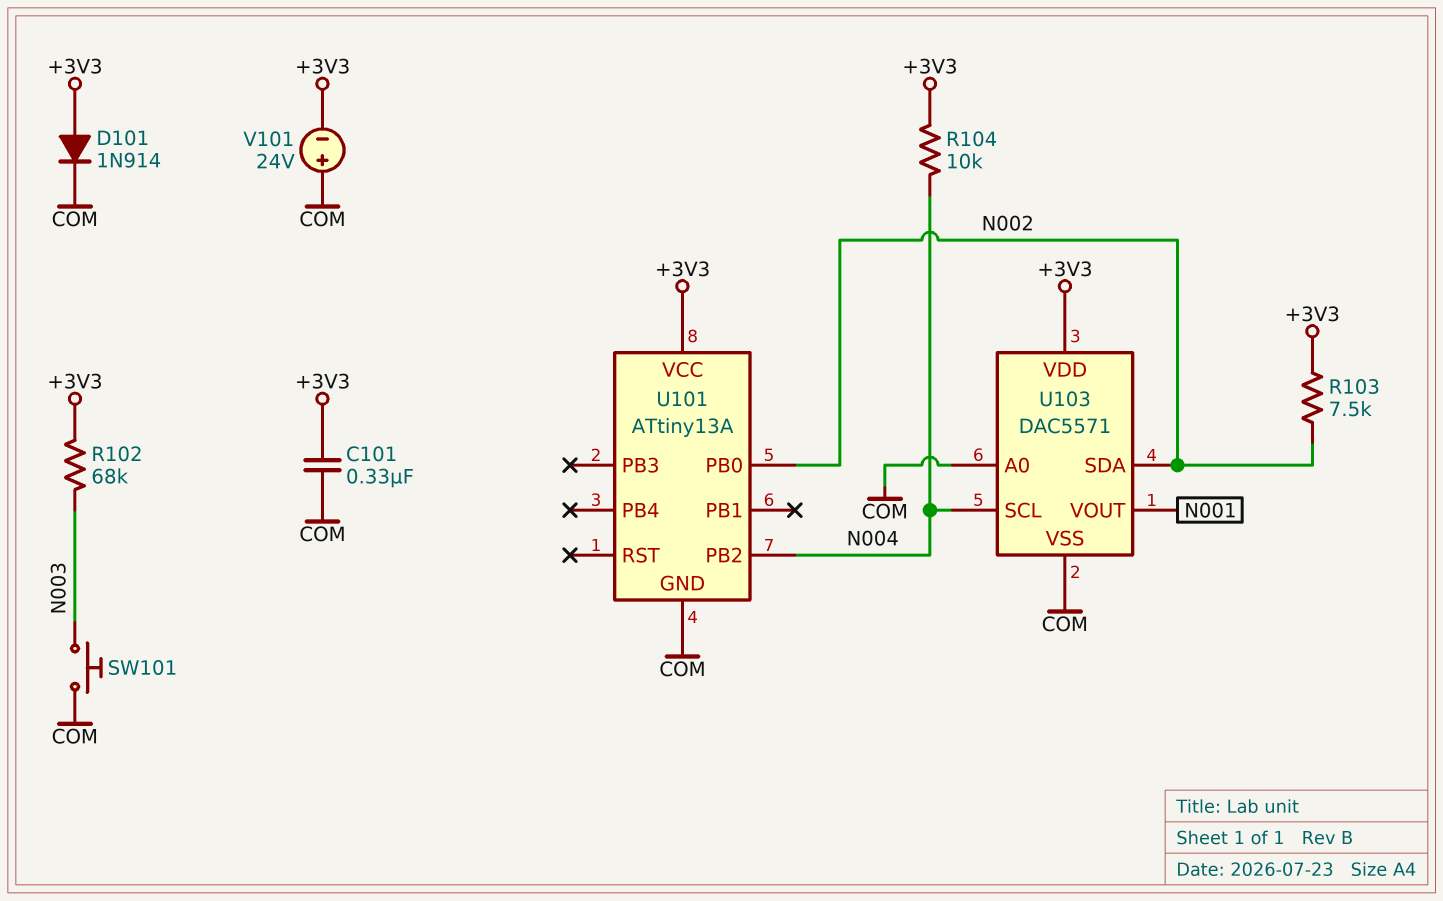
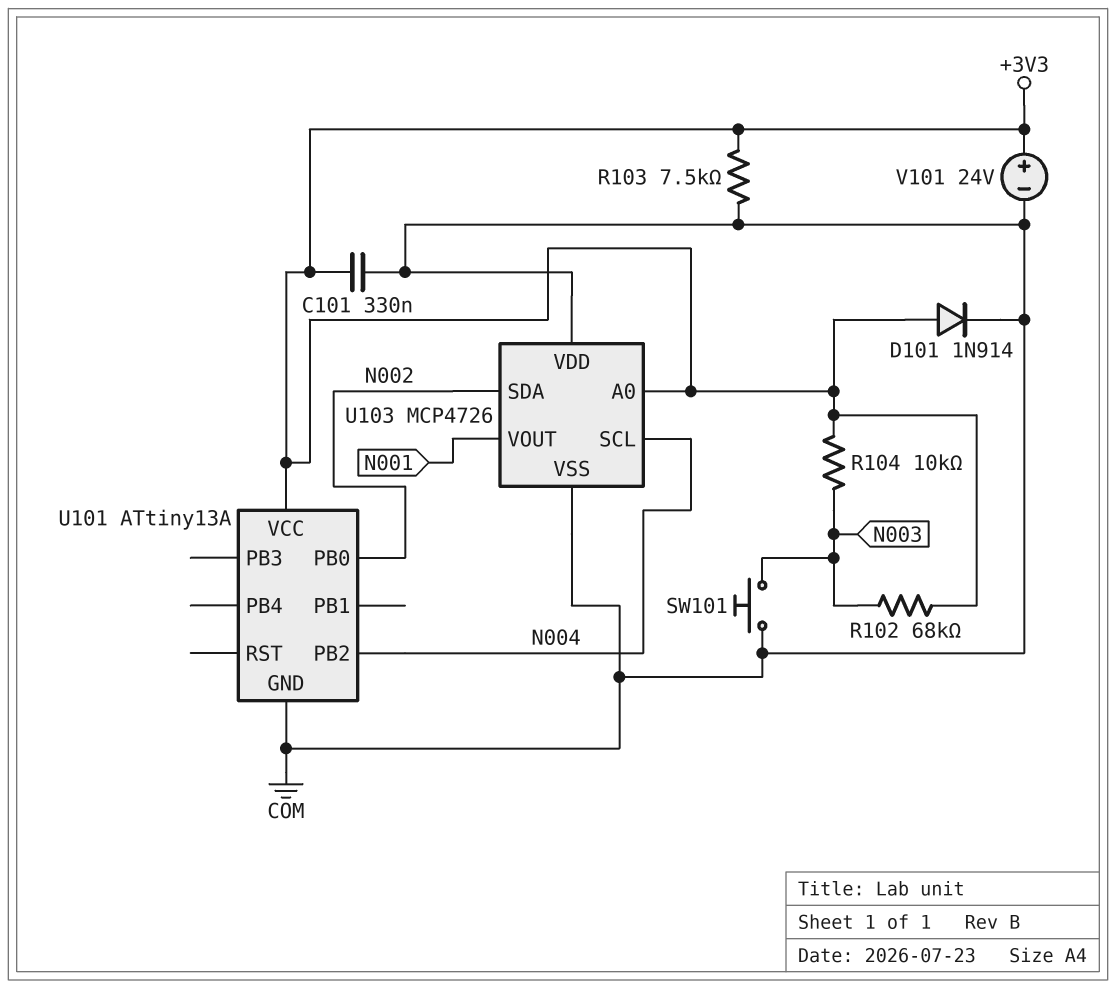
R103: 7.5k (+3V3, N002) -> 7.5k (+3V3, COM)
R104: 10k (+3V3, N004) -> 10k (+3V3, N003)
U103: DAC5571 -> MCP4726
U103 pin A0: COM -> +3V3
U103 pin VDD: +3V3 -> COM
V101: 24V (plus COM, minus +3V3) -> 24V (plus +3V3, minus COM)

